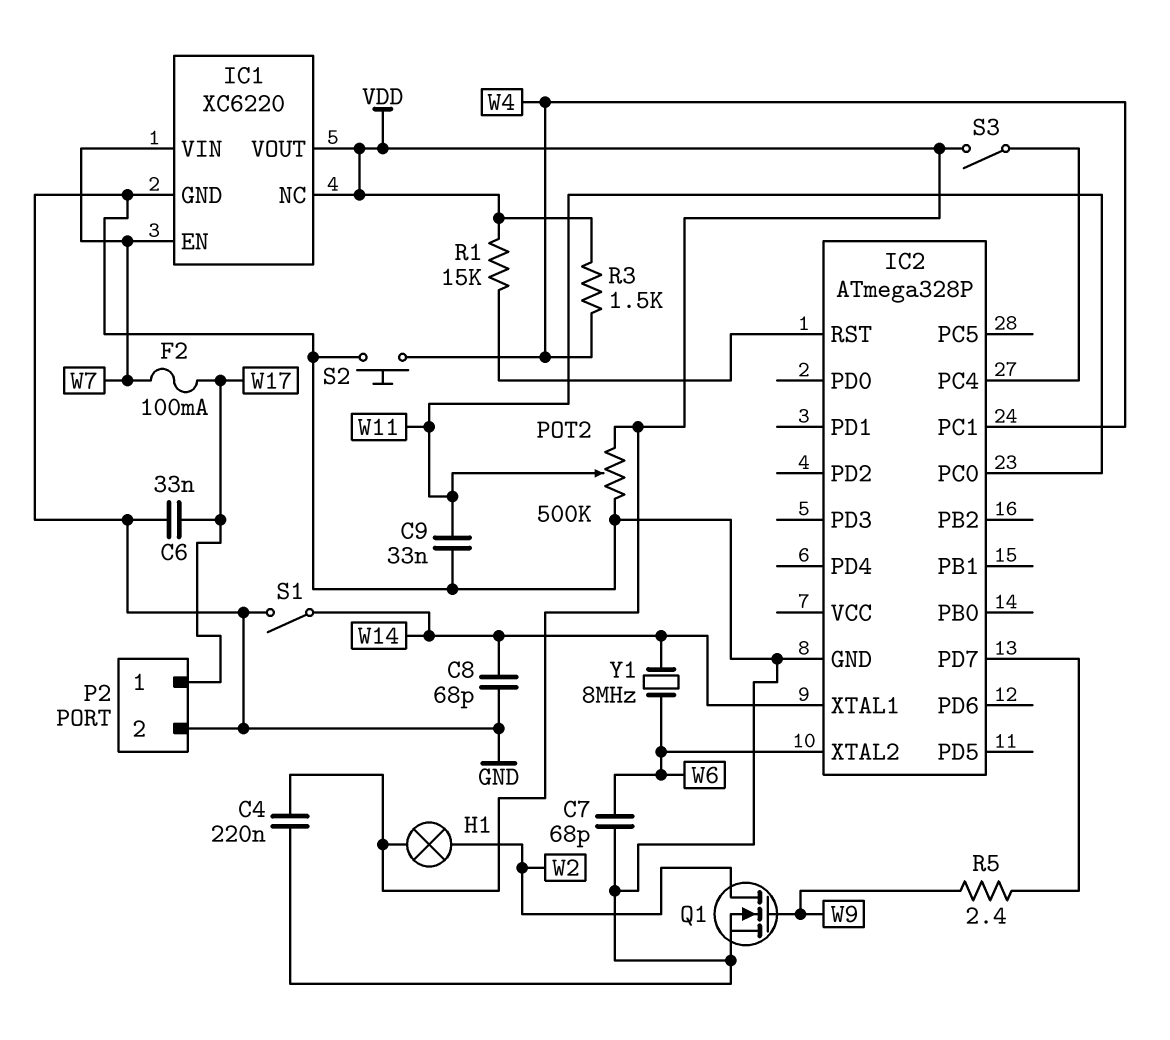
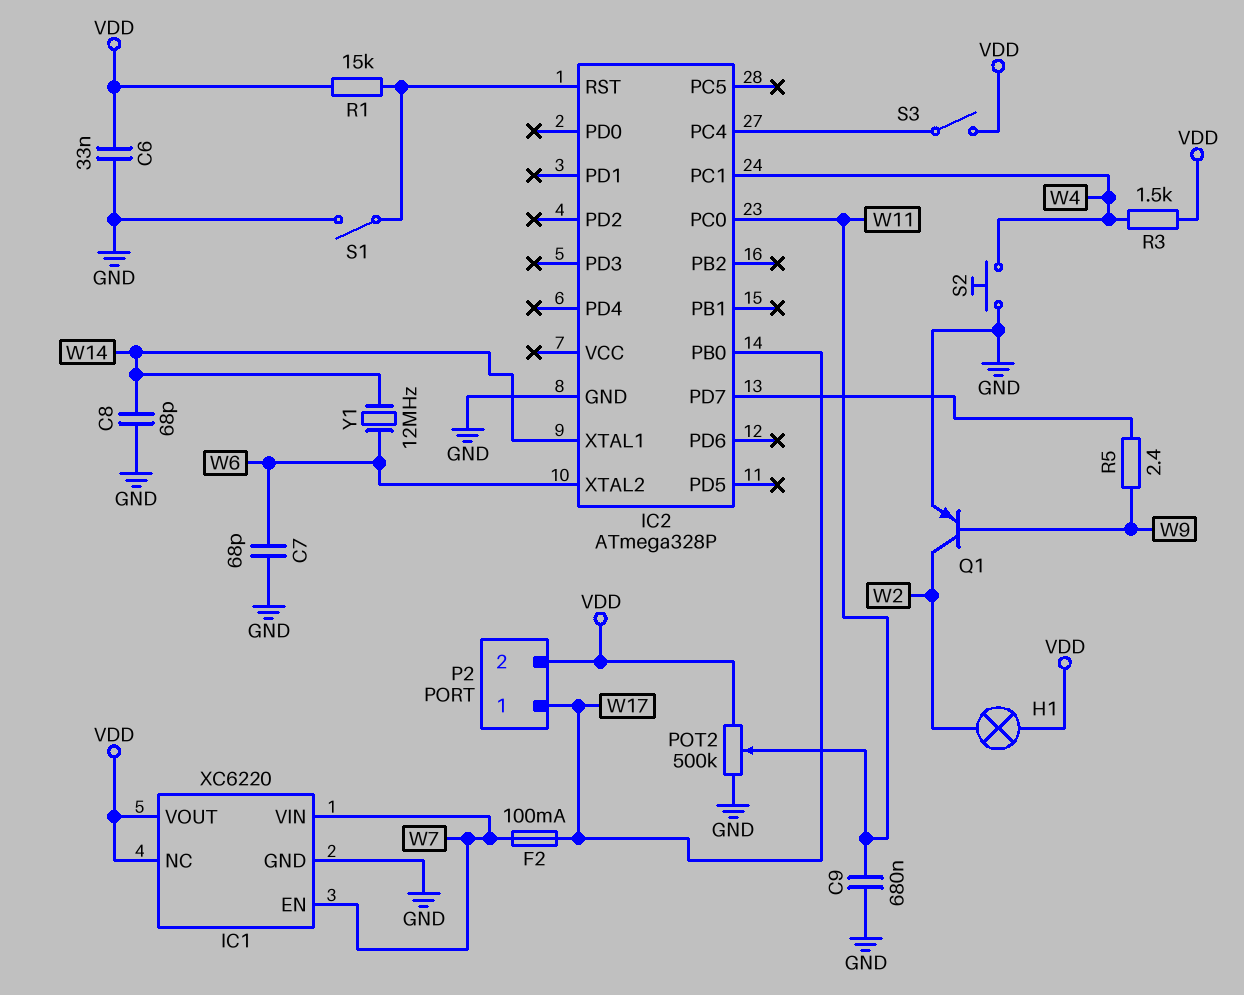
C4: 220nF (GND, VDD) -> none
C6: 33nF (GND, W17) -> 33nF (GND, VDD)
C9: 33nF (GND, W11) -> 680nF (GND, W11)
IC2 pin PB0: none -> W17
P2 pin 2: GND -> VDD
Q1: NMOS (G W9, D W2, S GND) -> PNP (B W9, C W2, E GND)
S1: switch (GND, W14) -> switch (GND, IC2/RST)
Y1: 8MHz (W6, W14) -> 12MHz (W6, W14)

